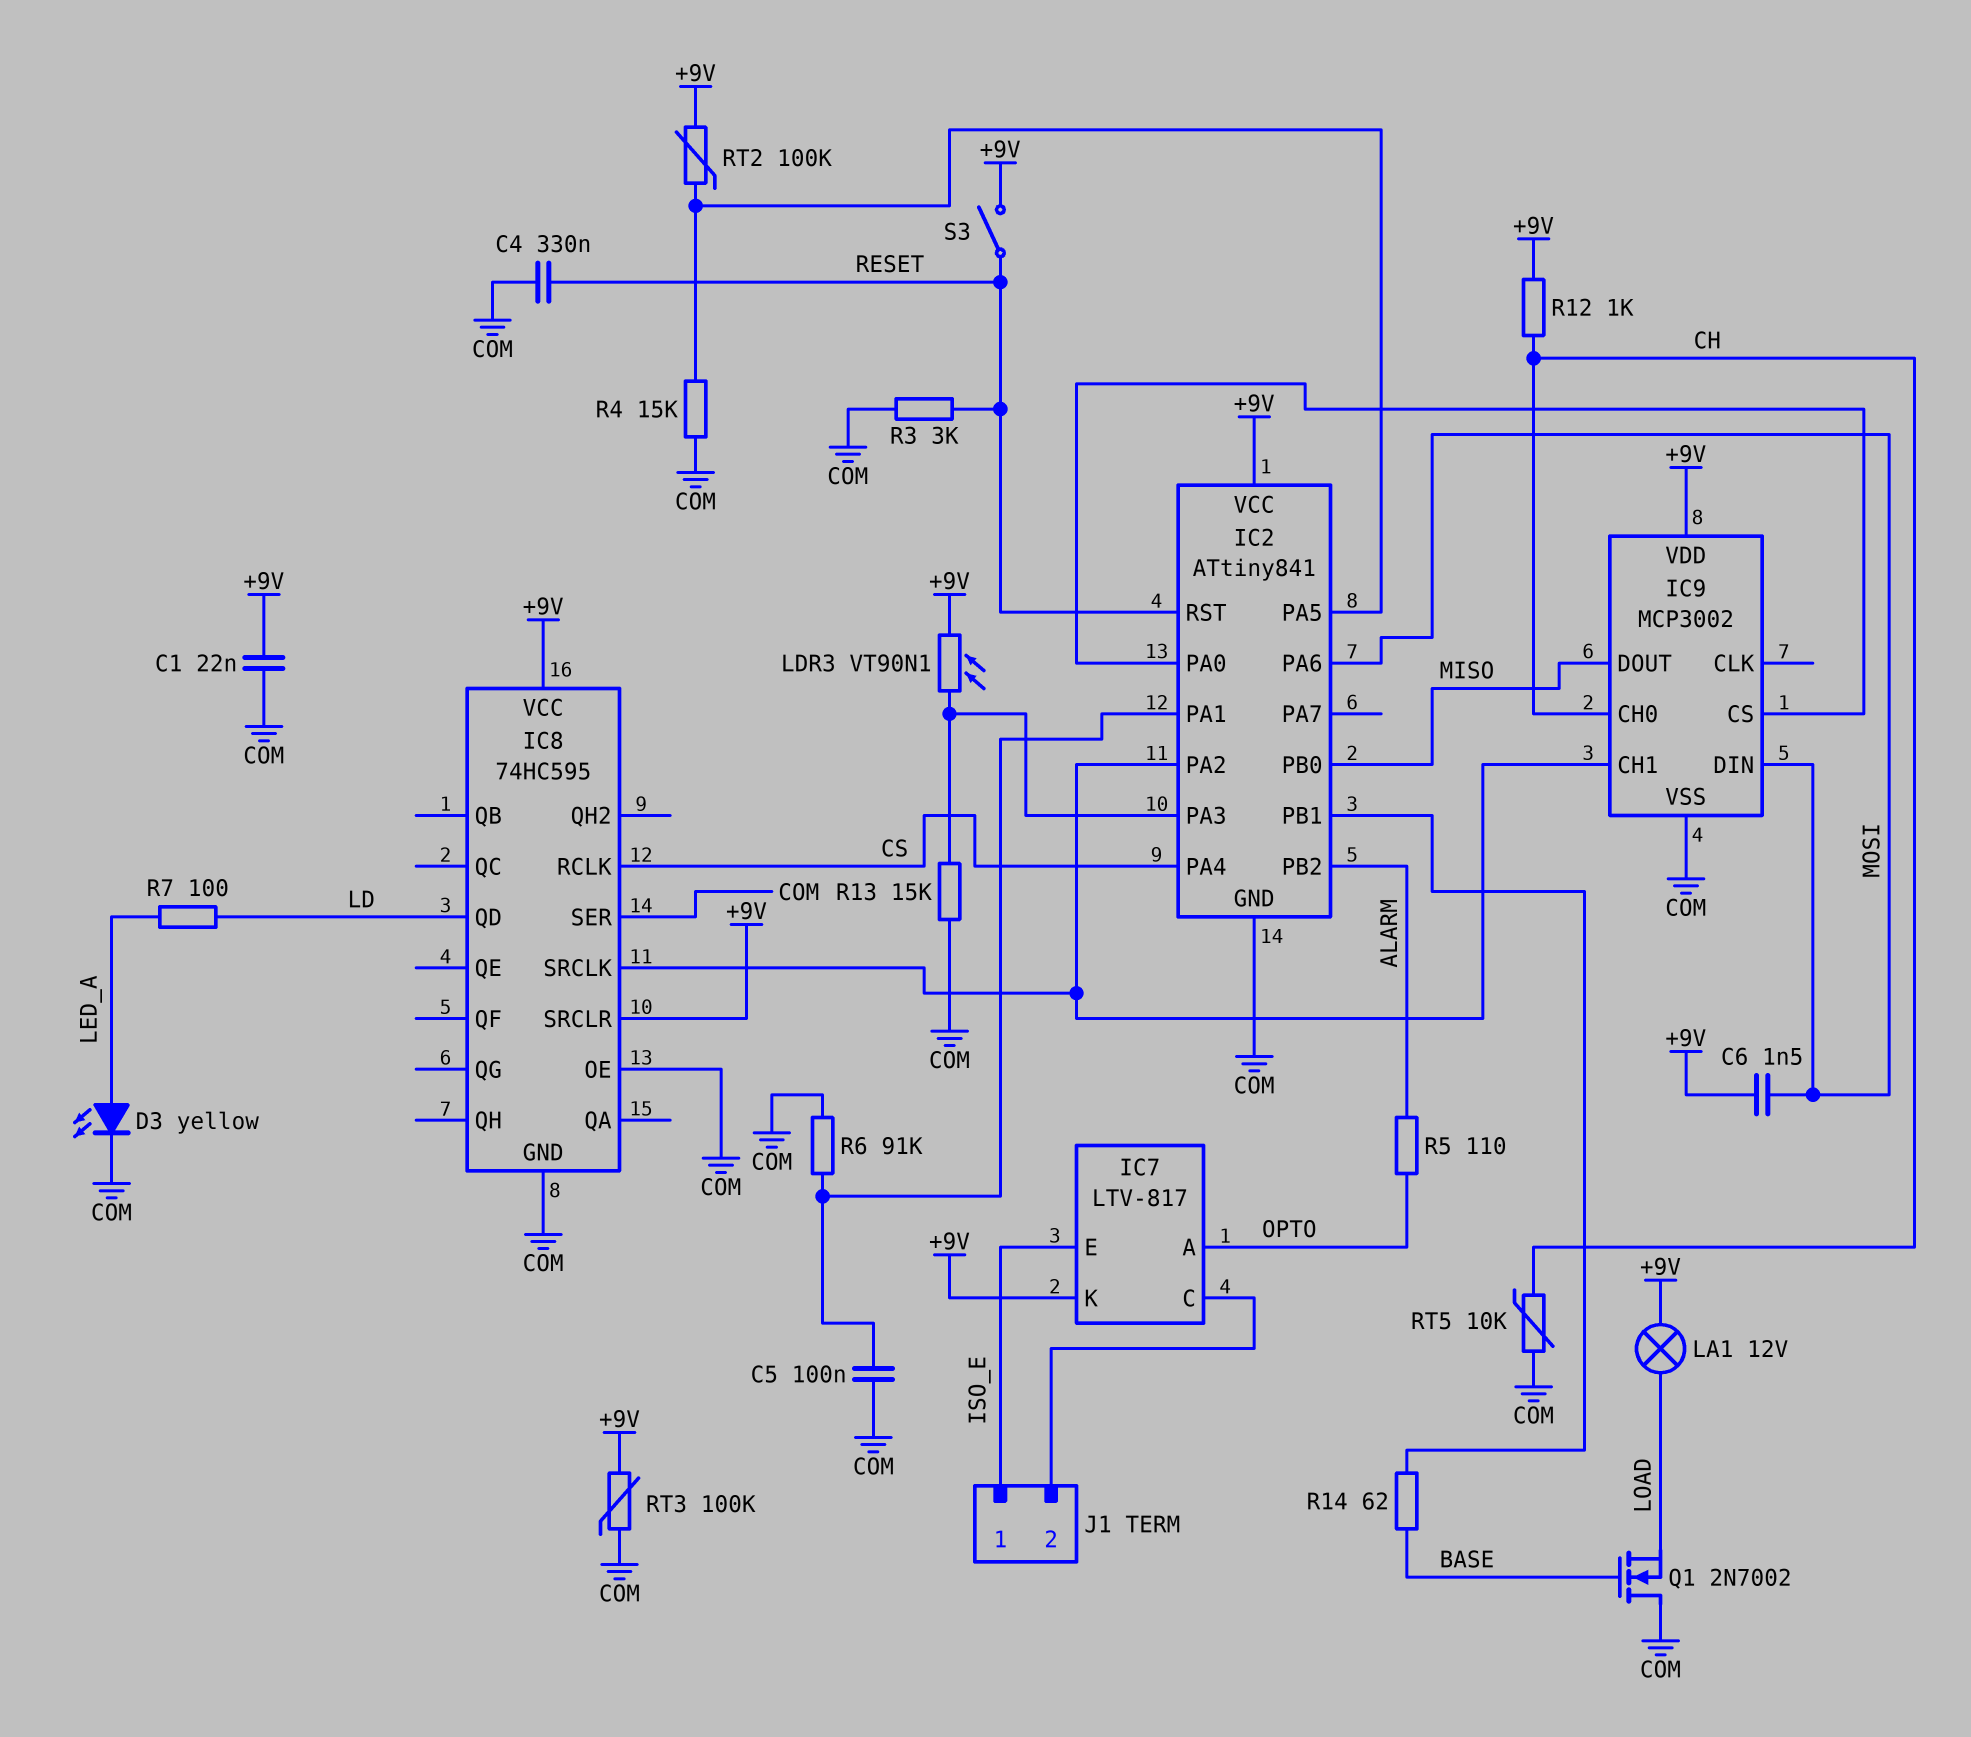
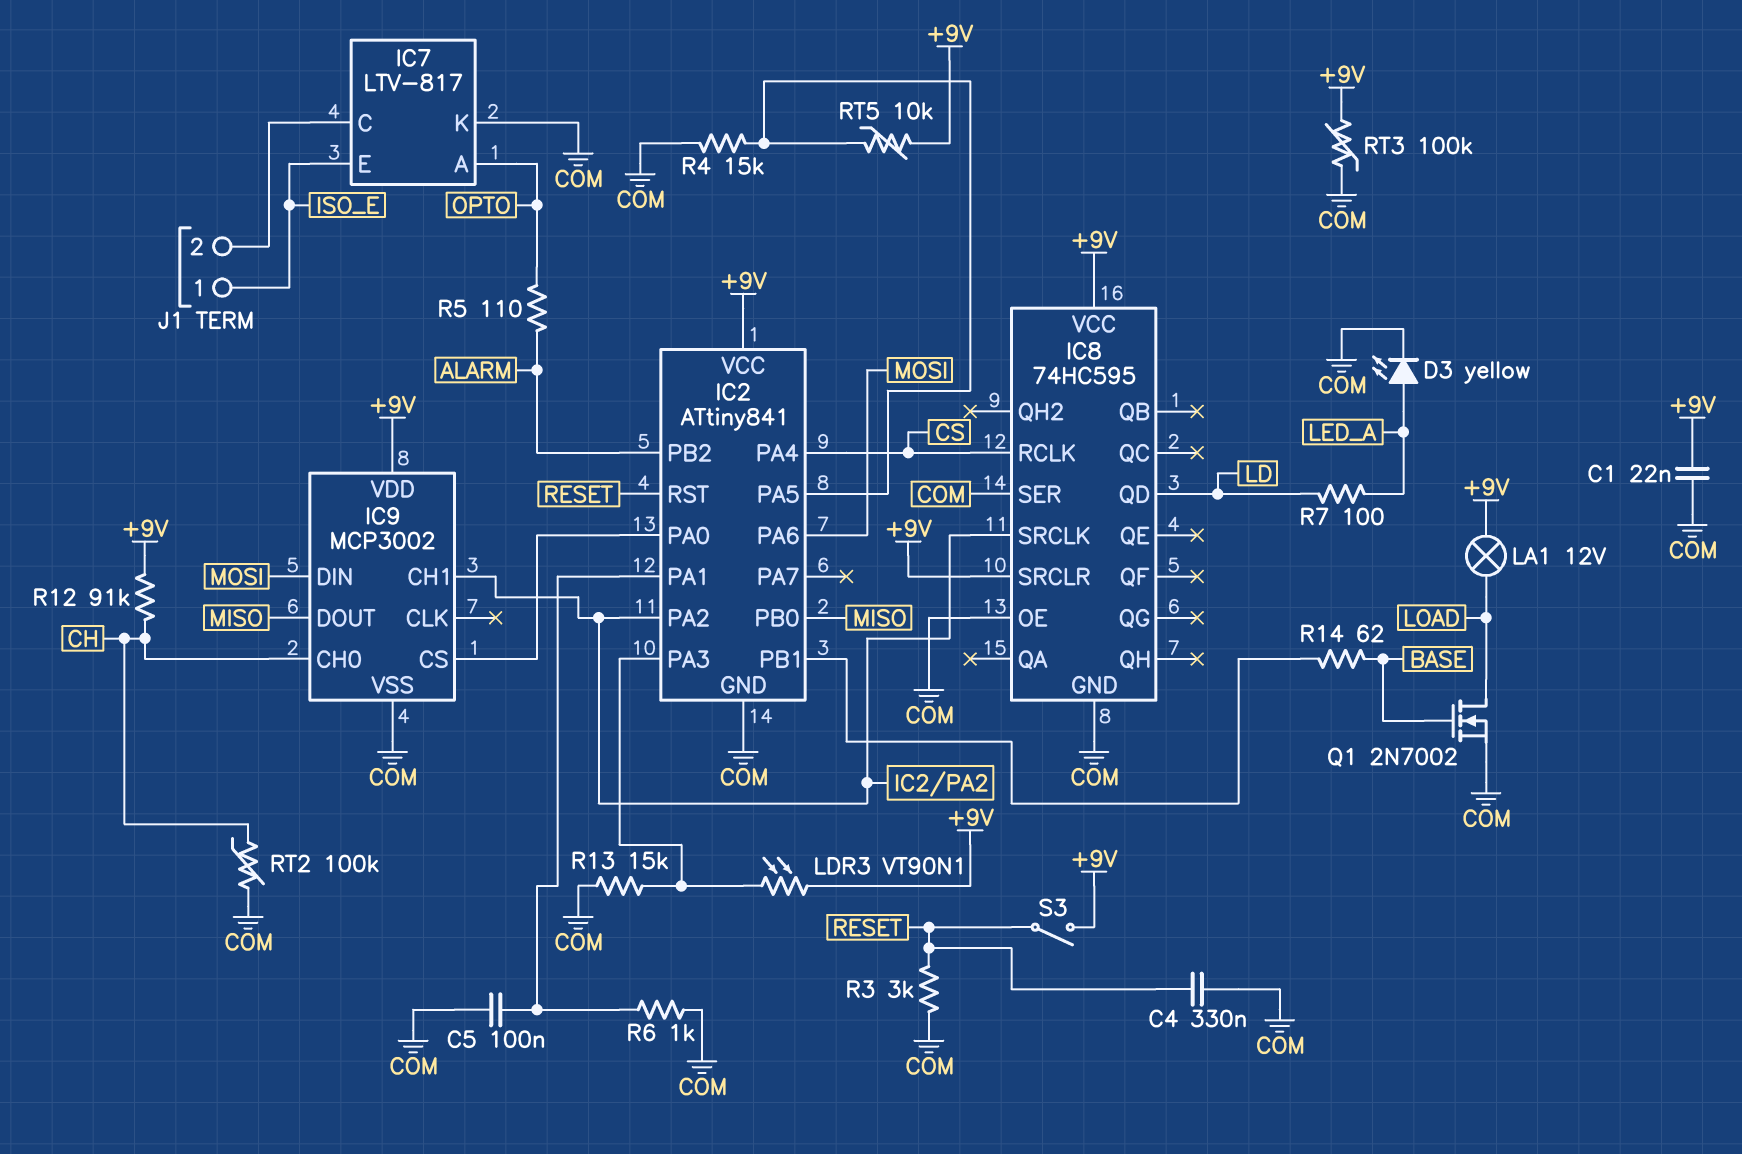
C6: 1.5nF (+9V, MOSI) -> none
IC7 pin K: +9V -> COM
Q1: NMOS 2N7002 (G BASE, D COM, S LOAD) -> NMOS 2N7002 (G BASE, D LOAD, S COM)
R6: 91k (COM, IC2/PA1) -> 1k (COM, IC2/PA1)
R12: 1k (+9V, CH) -> 91k (+9V, CH)
RT2: 100k (+9V, IC2/PA5) -> 100k (CH, COM)
RT5: 10k (CH, COM) -> 10k (+9V, IC2/PA5)

